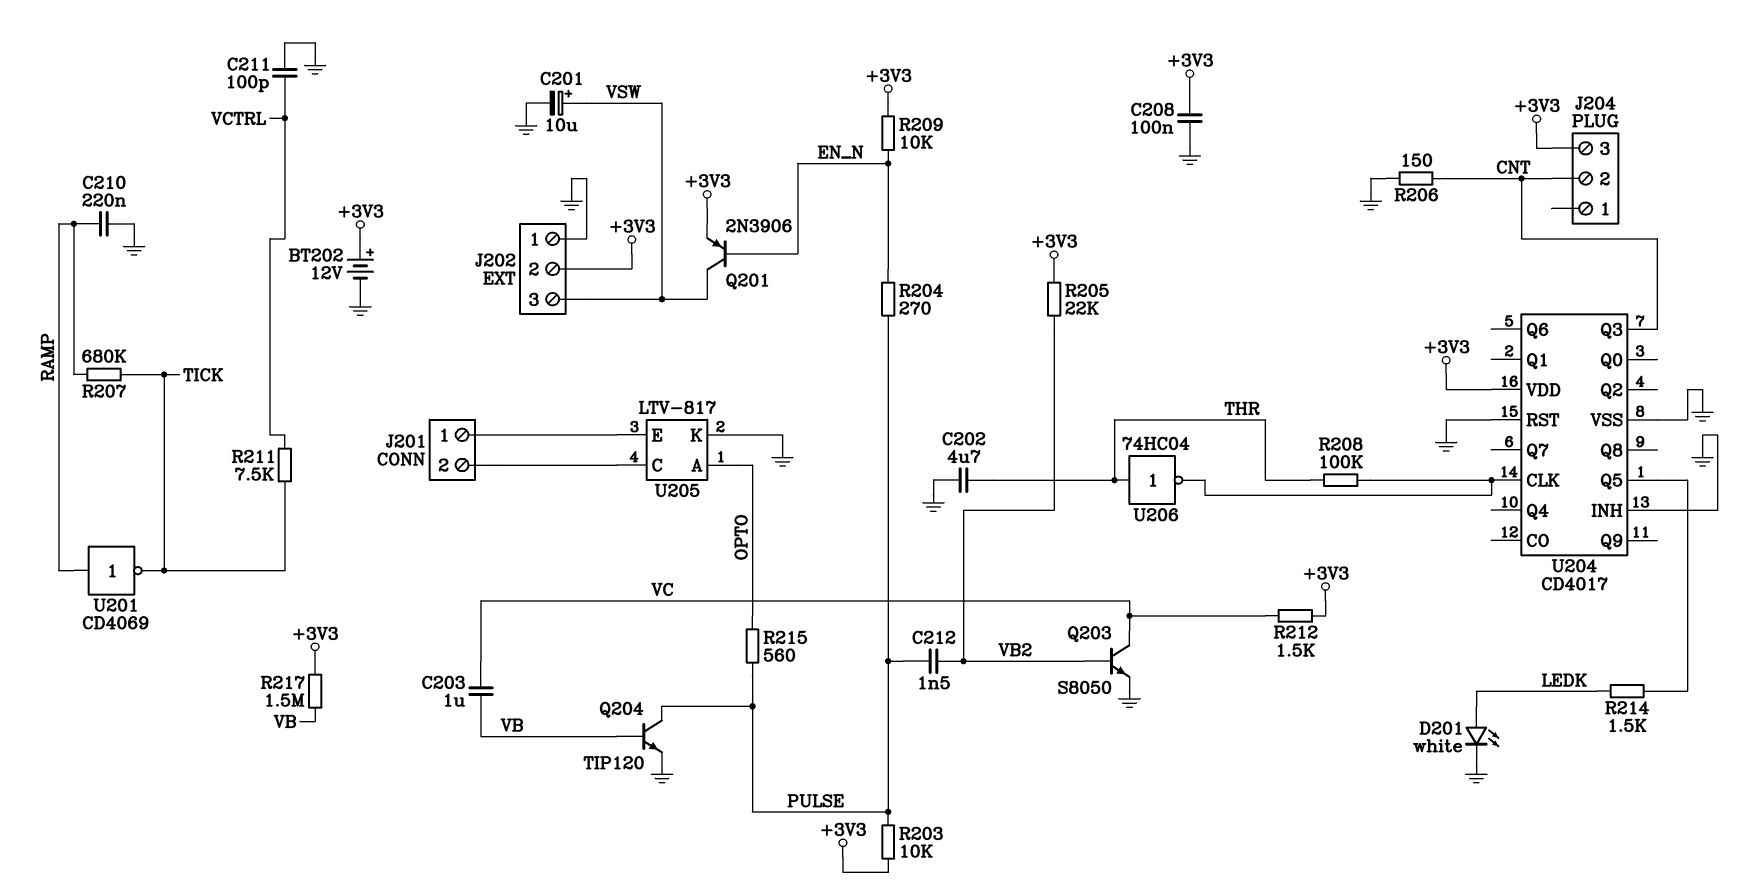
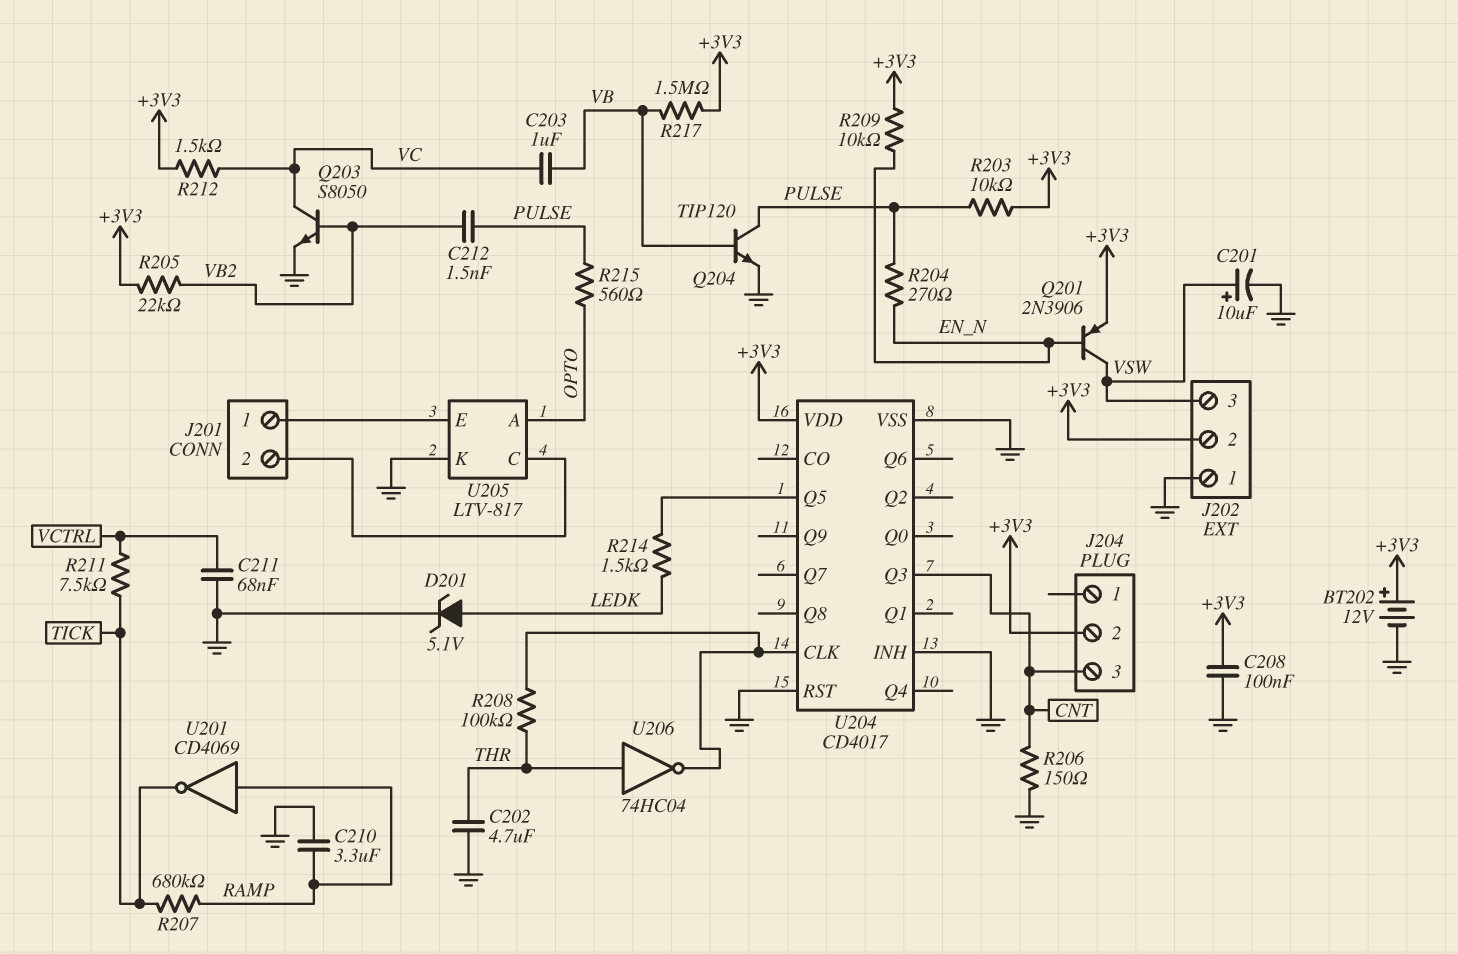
C210: 220nF (GND, RAMP) -> 3.3uF (GND, RAMP)
C211: 100pF (GND, VCTRL) -> 68nF (GND, VCTRL)
D201: LED white (A LEDK, K GND) -> zener 5.1V (A LEDK, K GND)
J204 pin 2: CNT -> +3V3
J204 pin 3: +3V3 -> CNT

